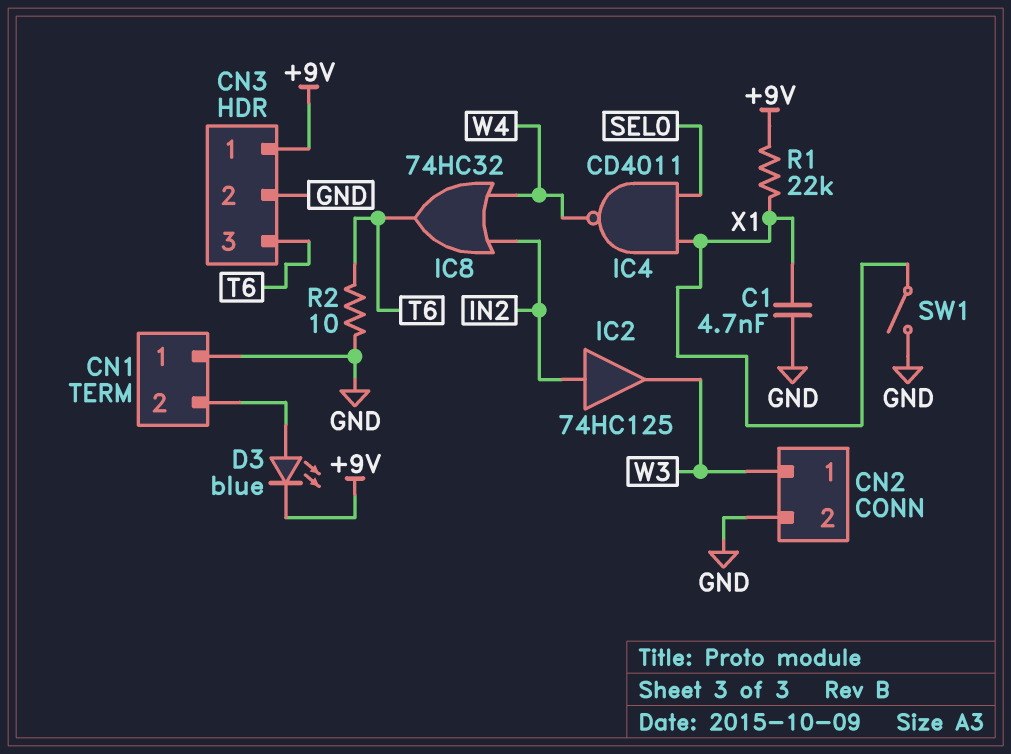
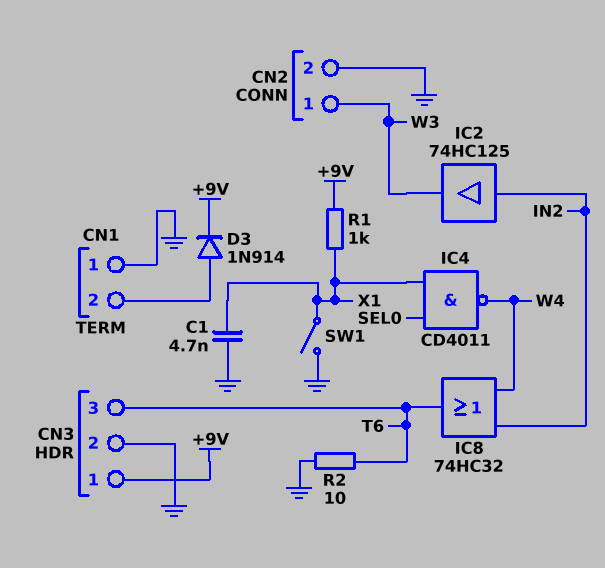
D3: LED blue (A CN1/2, K +9V) -> diode 1N914 (A CN1/2, K +9V)
R1: 22k (+9V, X1) -> 1k (+9V, X1)

